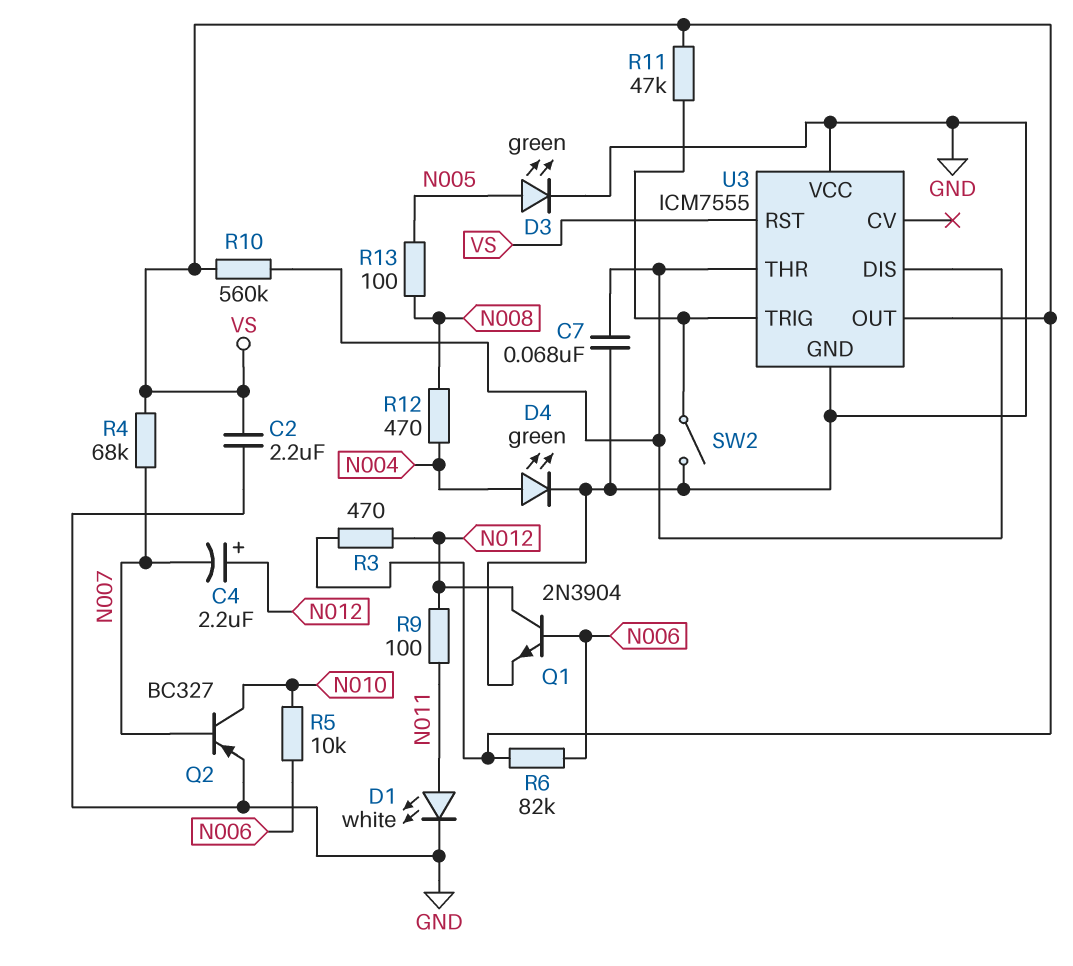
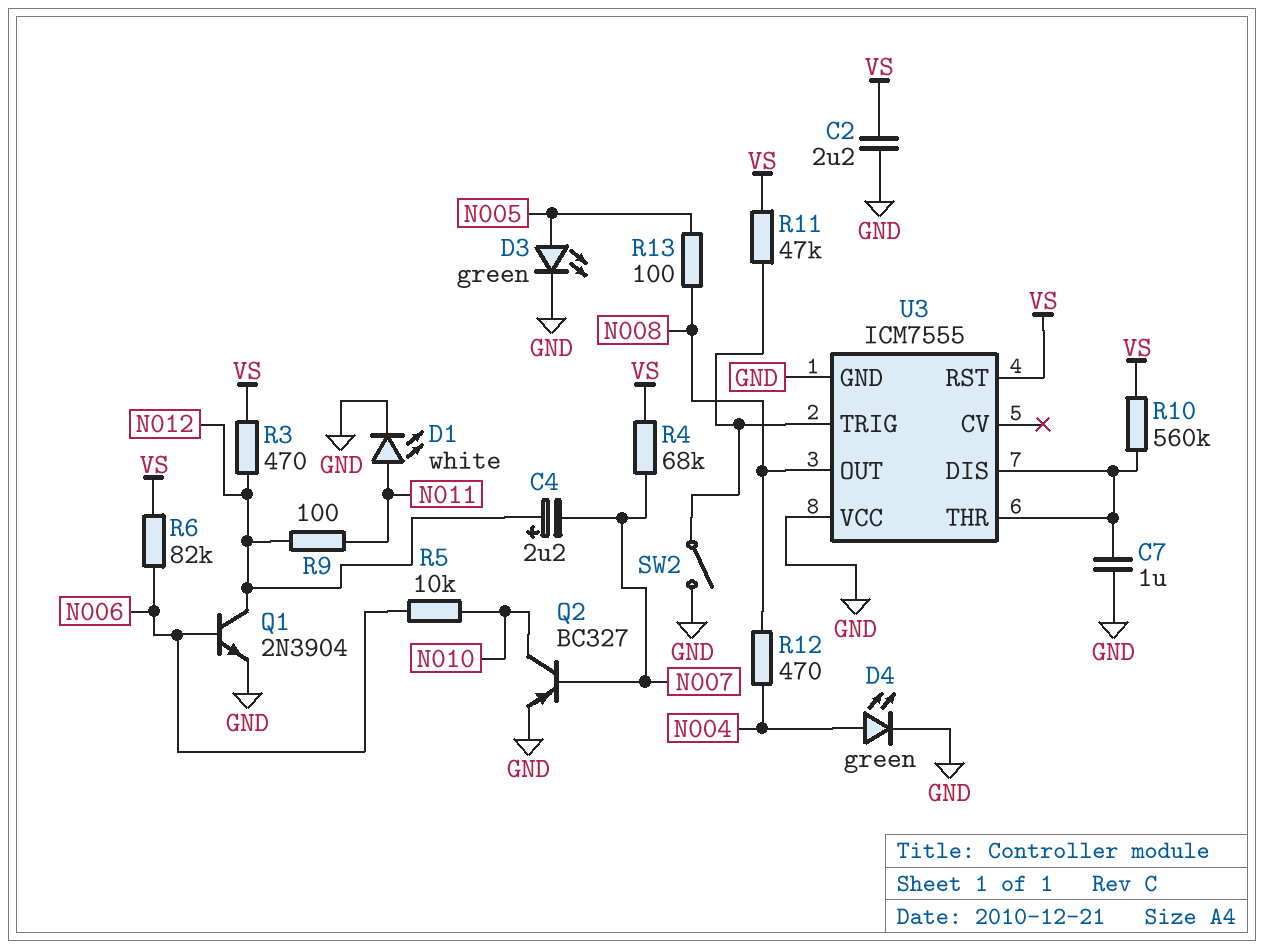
C7: 68nF (GND, U3/DIS) -> 1uF (GND, U3/DIS)
U3 pin OUT: VS -> N008

